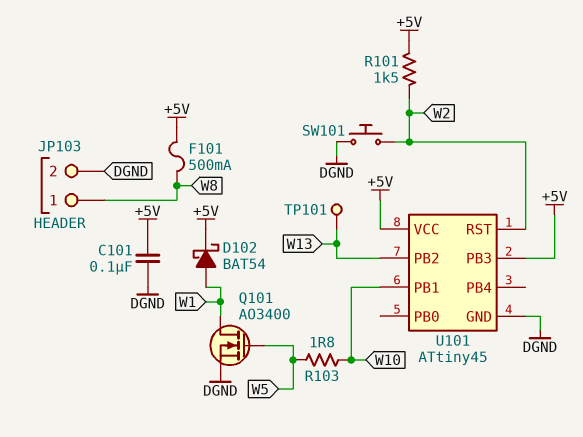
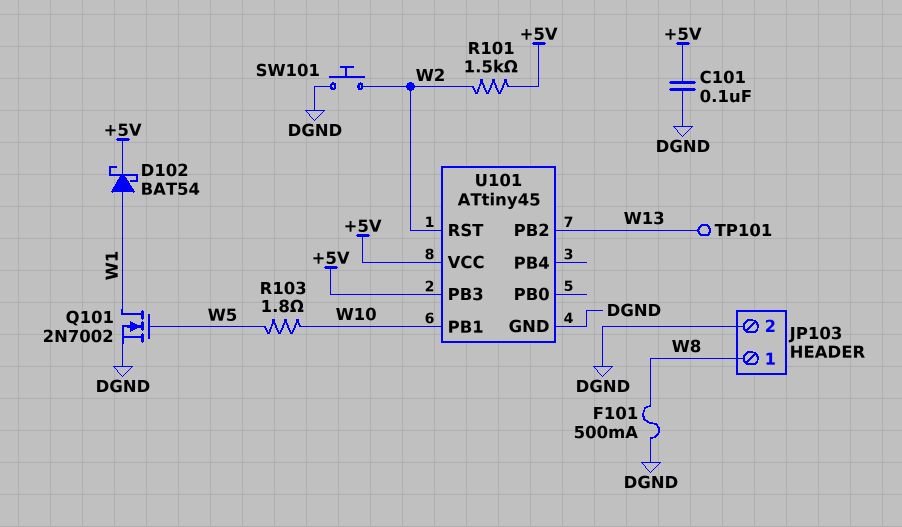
F101: 500mA (+5V, W8) -> 500mA (DGND, W8)
Q101: NMOS AO3400 (G W5, D W1, S DGND) -> NMOS 2N7002 (G W5, D W1, S DGND)

